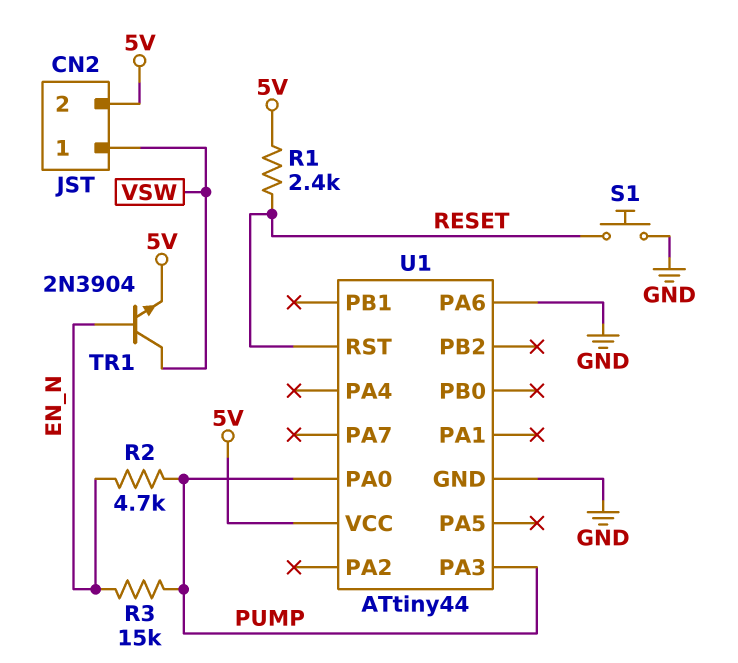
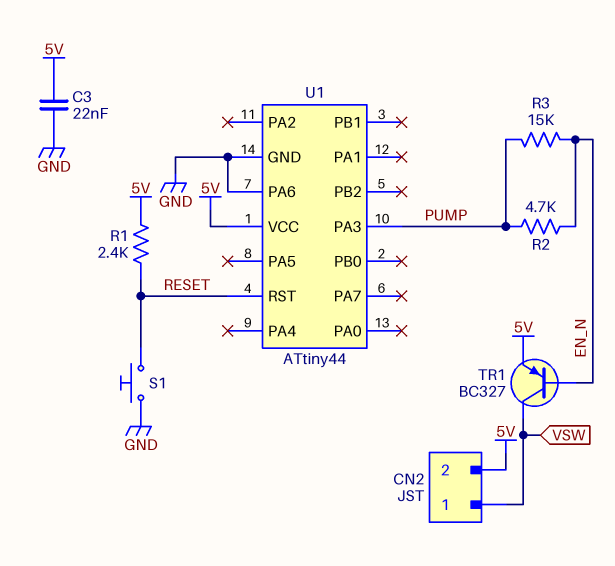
C3: none -> 22nF (5V, GND)
TR1: NPN 2N3904 (B EN_N, C VSW, E 5V) -> PNP BC327 (B EN_N, C VSW, E 5V)
U1 pin PA0: PUMP -> none

